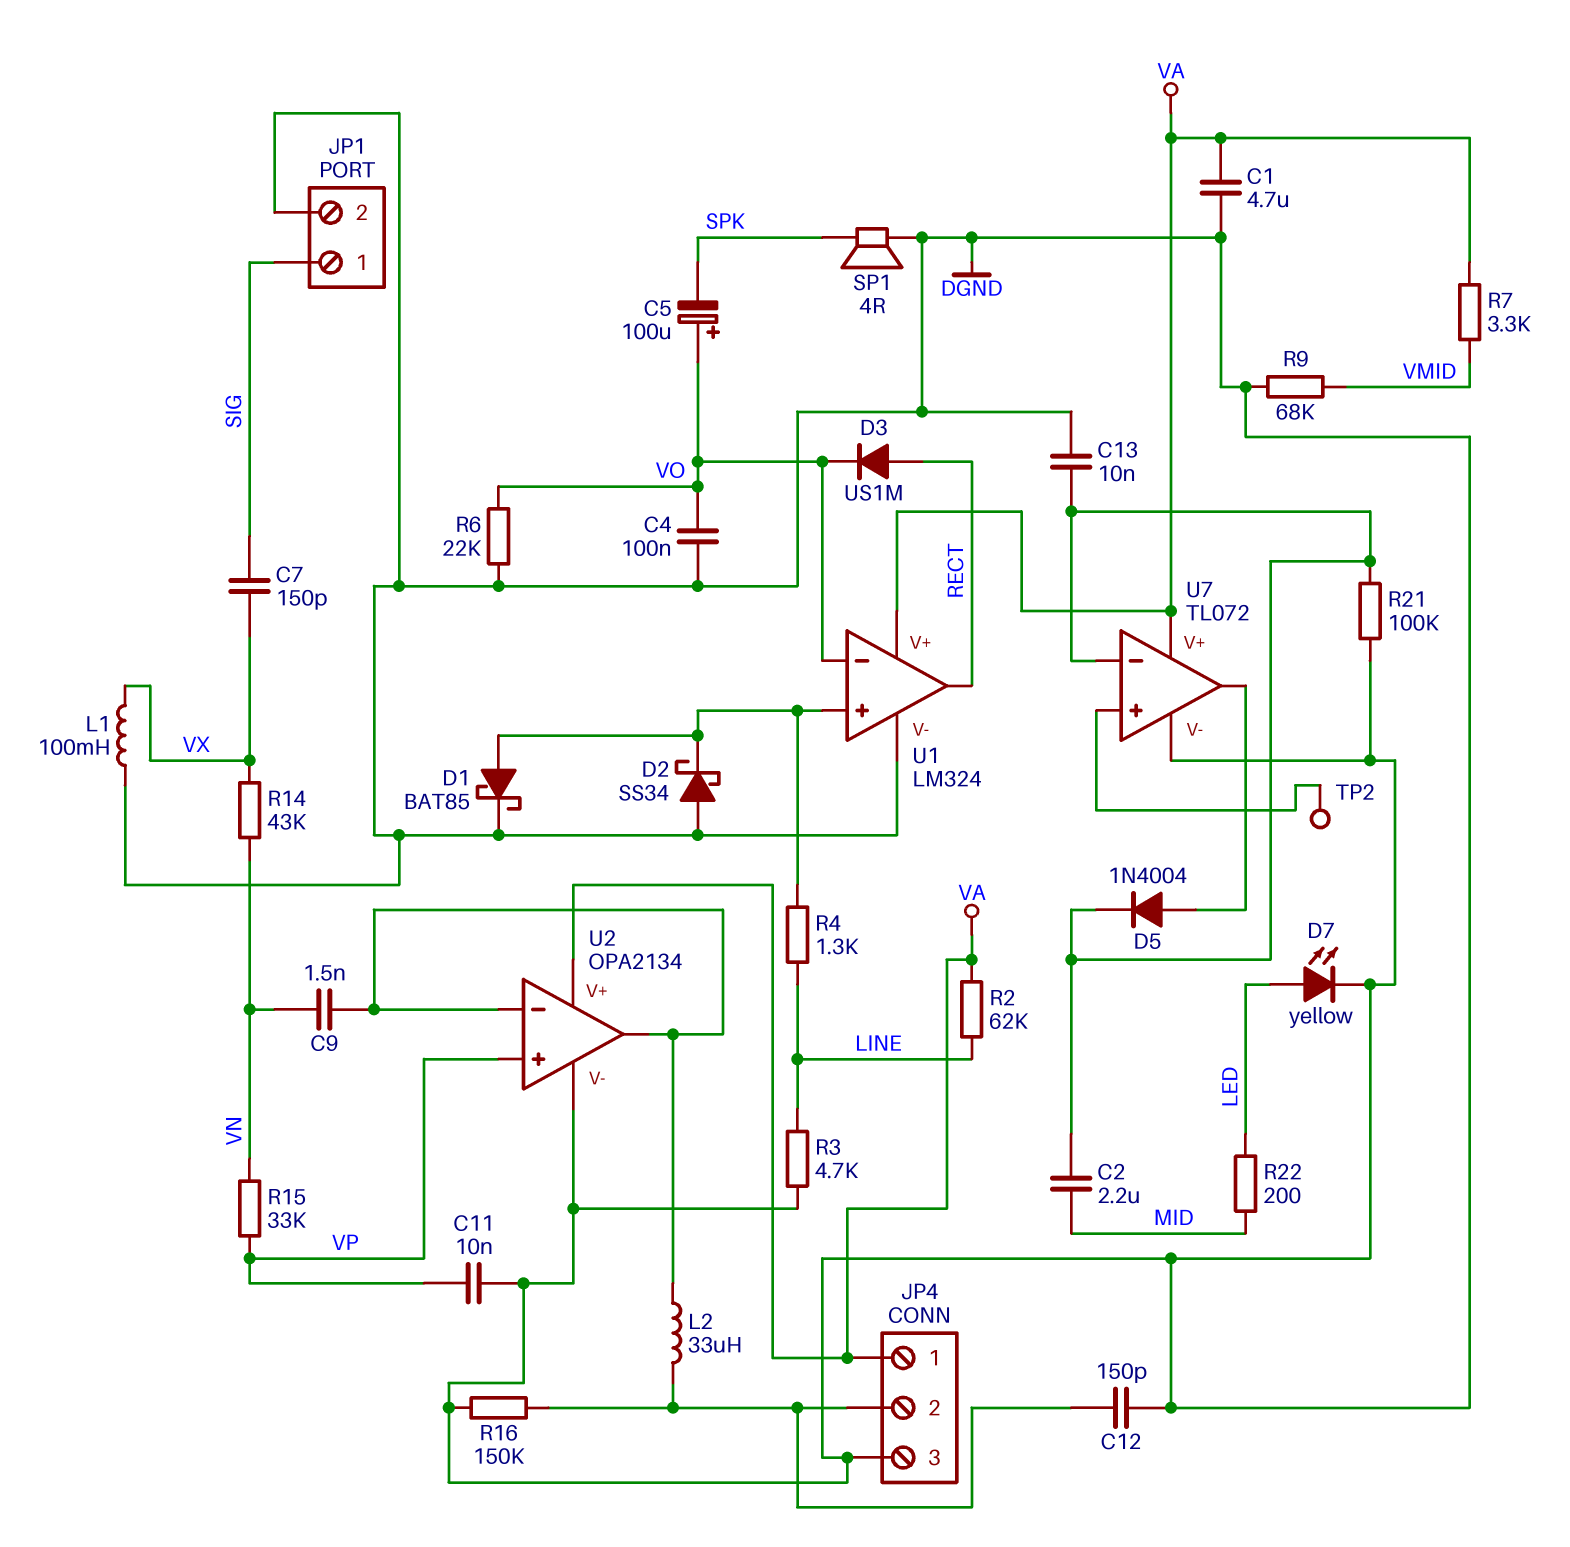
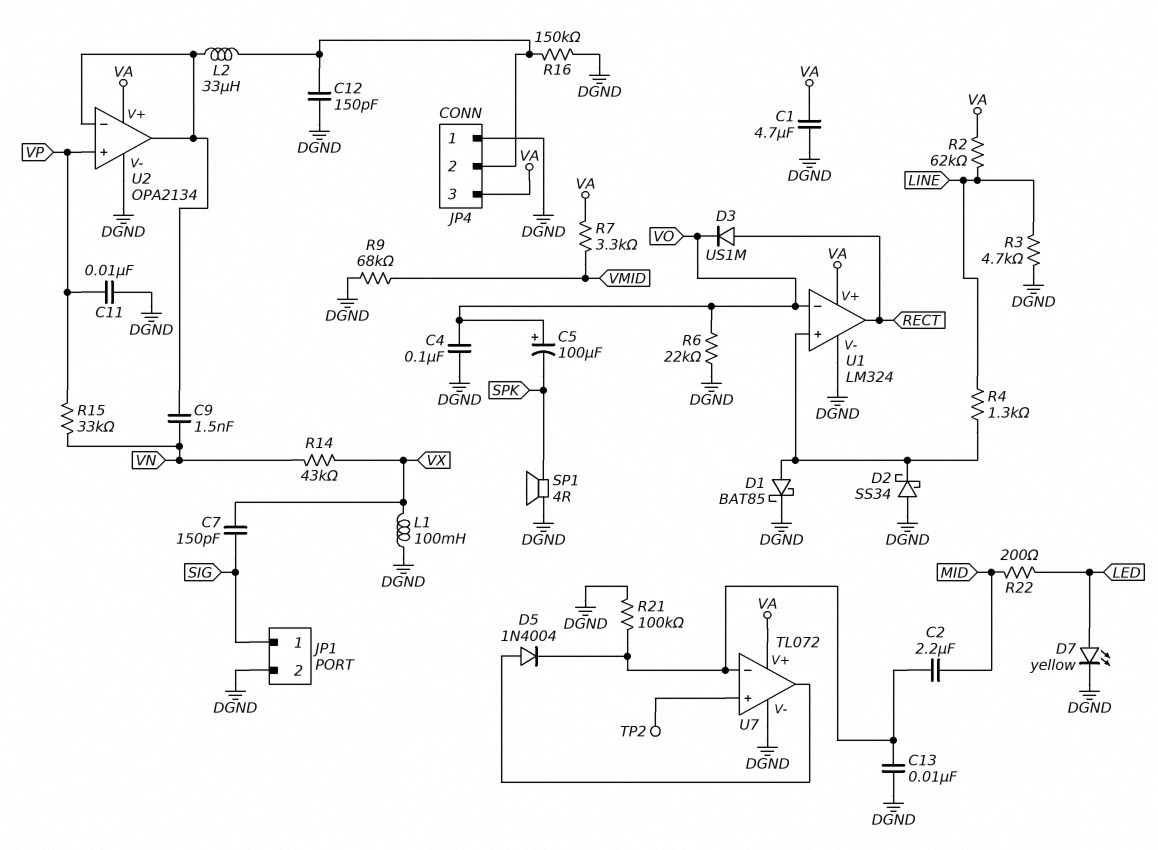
JP4 pin 1: VA -> DGND
JP4 pin 3: DGND -> VA

